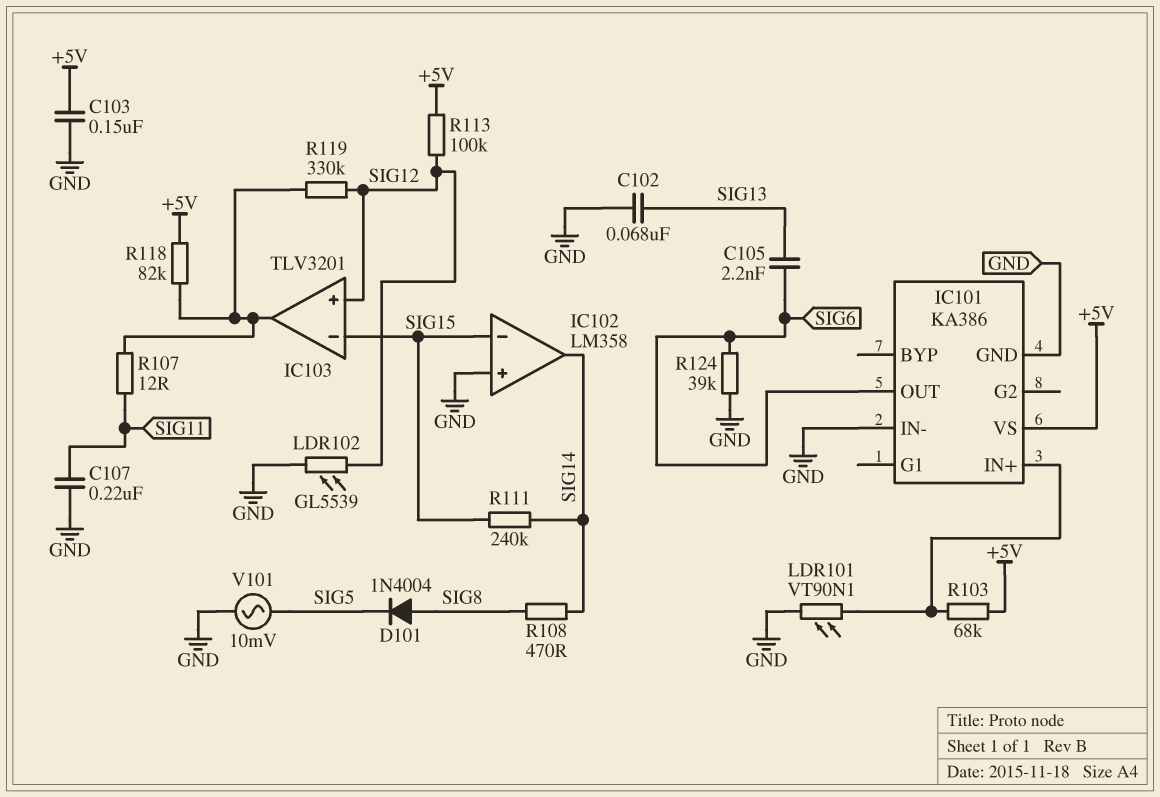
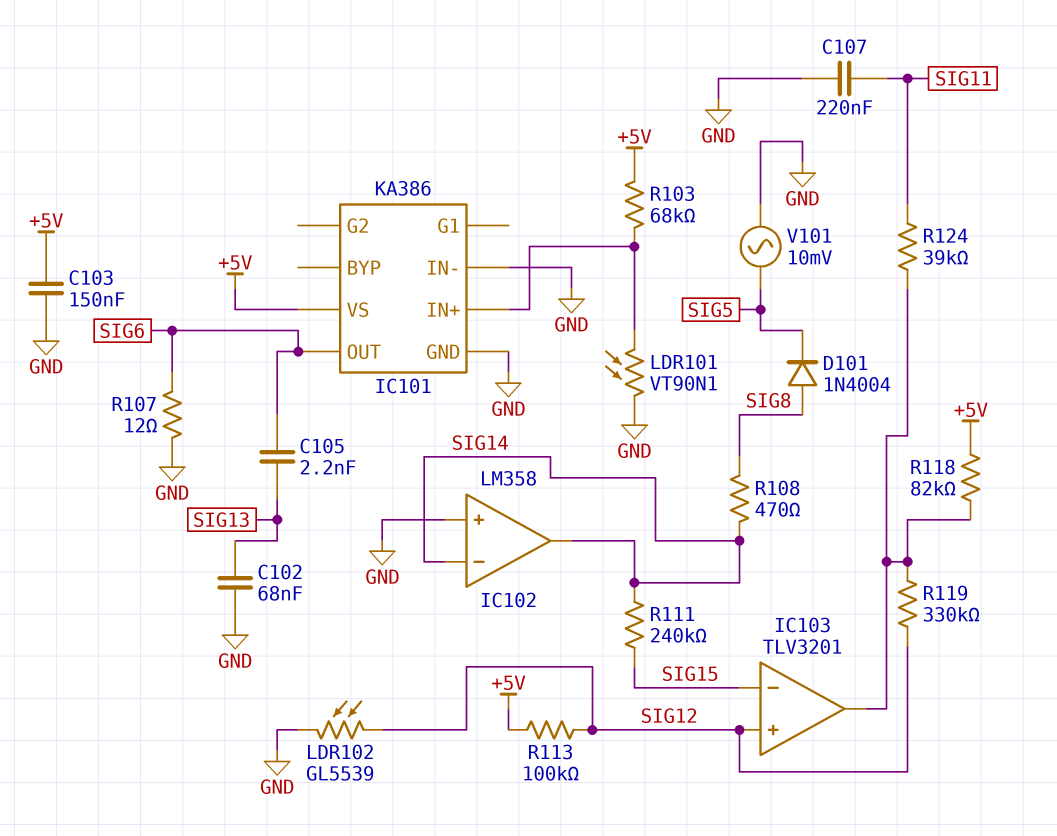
IC102 pin in-: SIG15 -> SIG14
R107: 12 (IC103/out, SIG11) -> 12 (GND, SIG6)
R124: 39k (GND, SIG6) -> 39k (IC103/out, SIG11)

